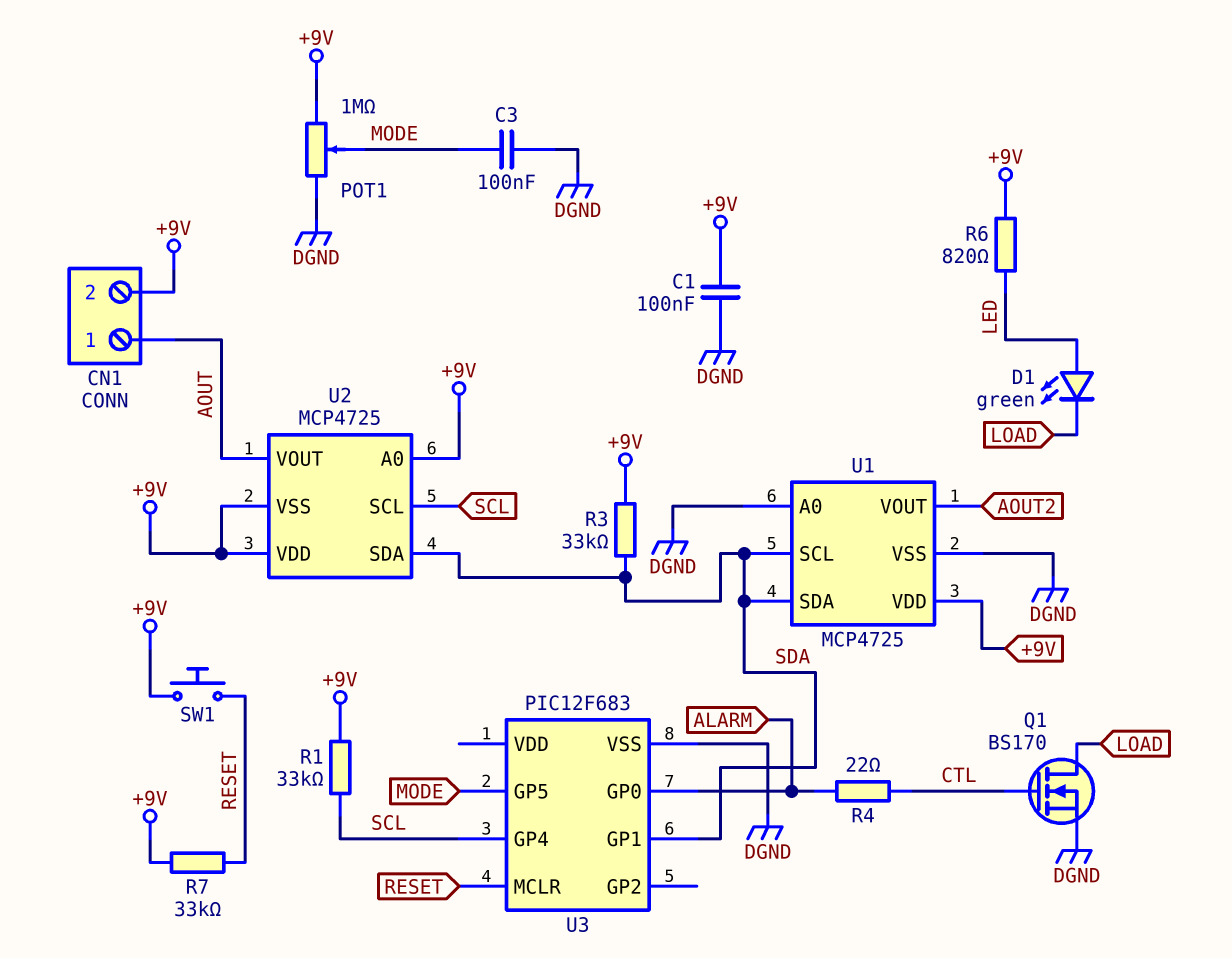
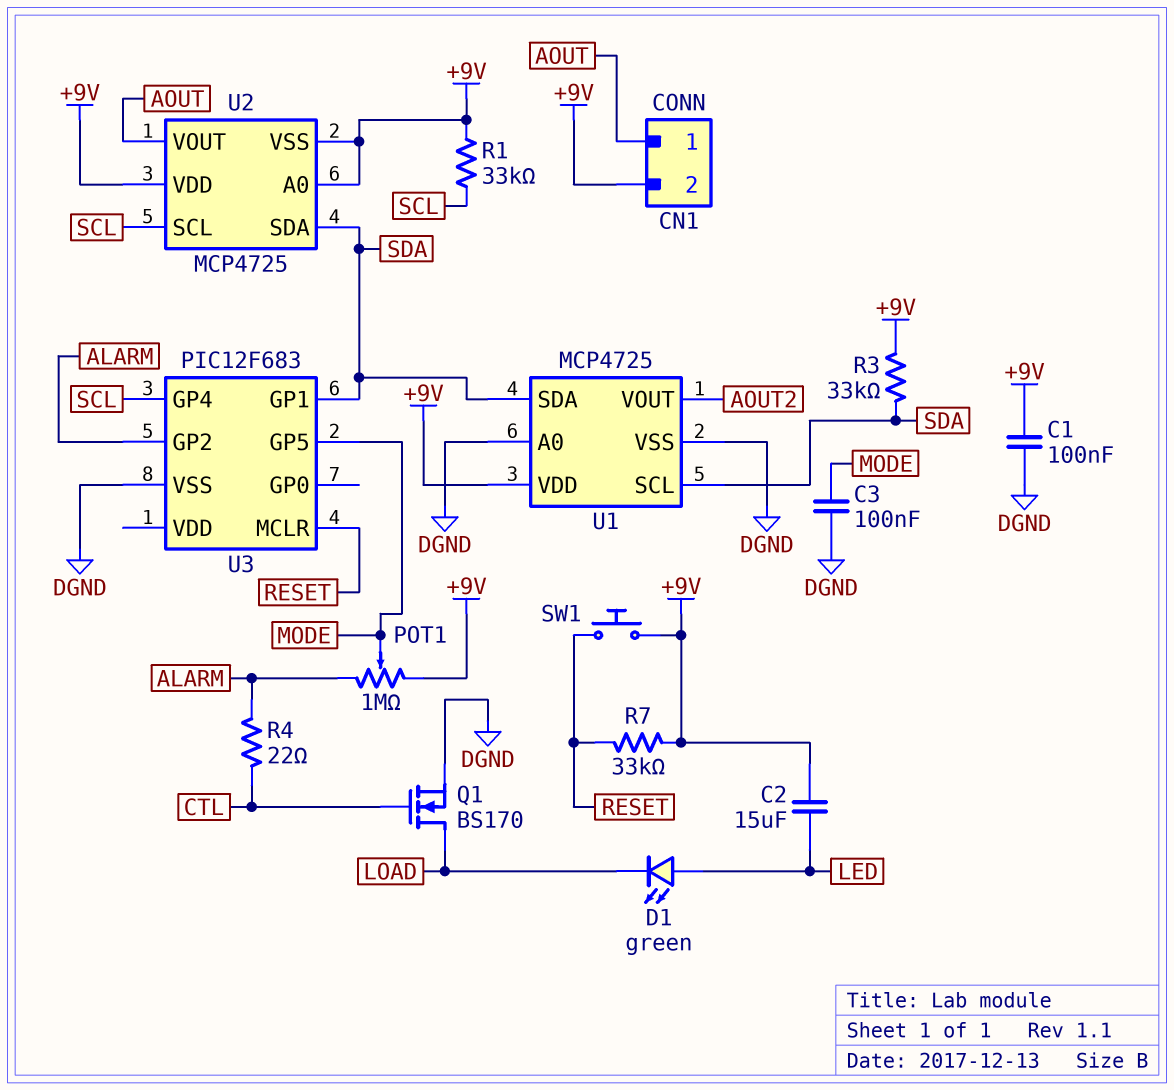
C2: none -> 15uF (+9V, LED)
POT1: 1M (+9V, DGND, wiper MODE) -> 1M (+9V, ALARM, wiper MODE)
R6: 820 (+9V, LED) -> none
U3 pin GP0: ALARM -> none
U3 pin GP2: none -> ALARM

